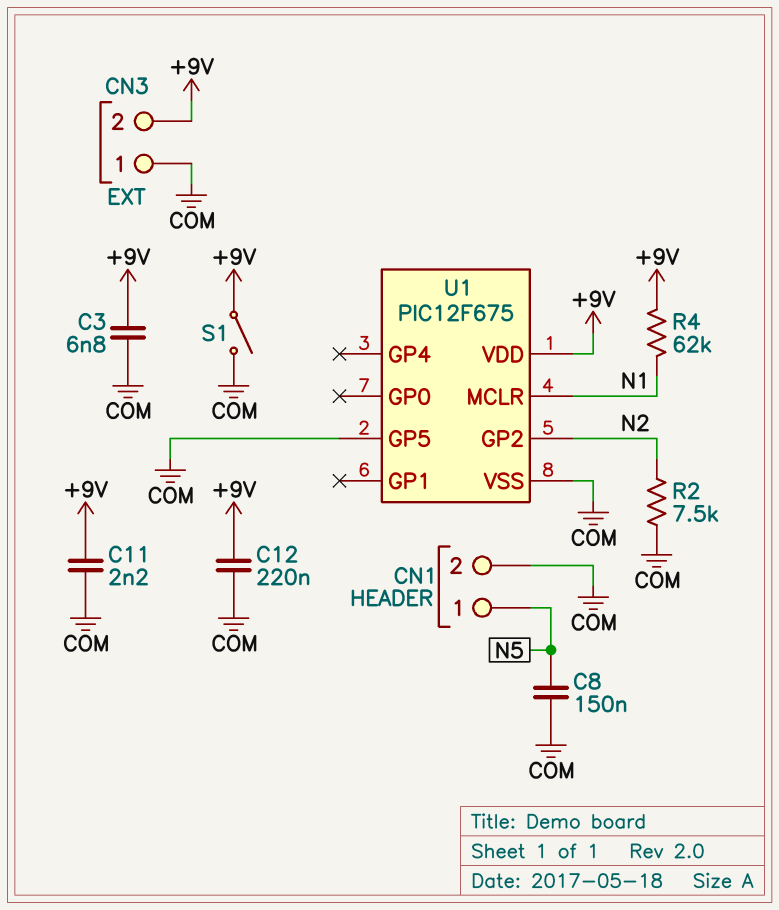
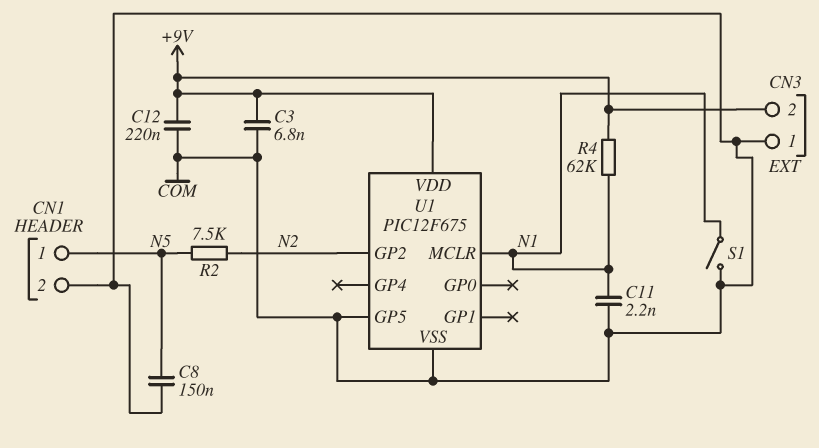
C11: 2.2nF (+9V, COM) -> 2.2nF (COM, N1)
R2: 7.5k (COM, N2) -> 7.5k (N2, N5)
S1: switch (+9V, COM) -> switch (COM, N1)

